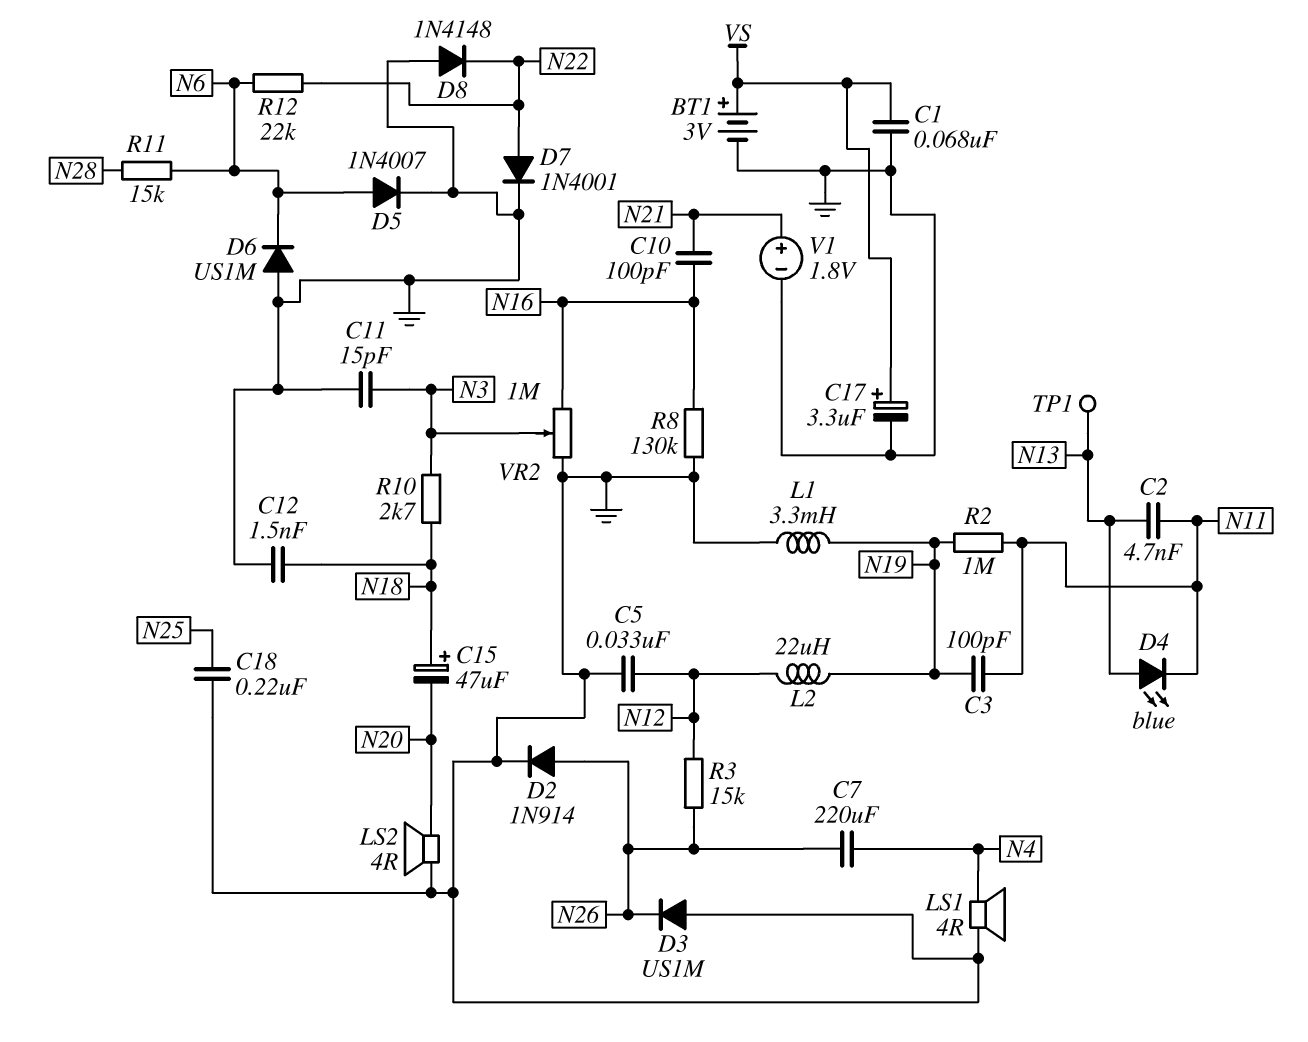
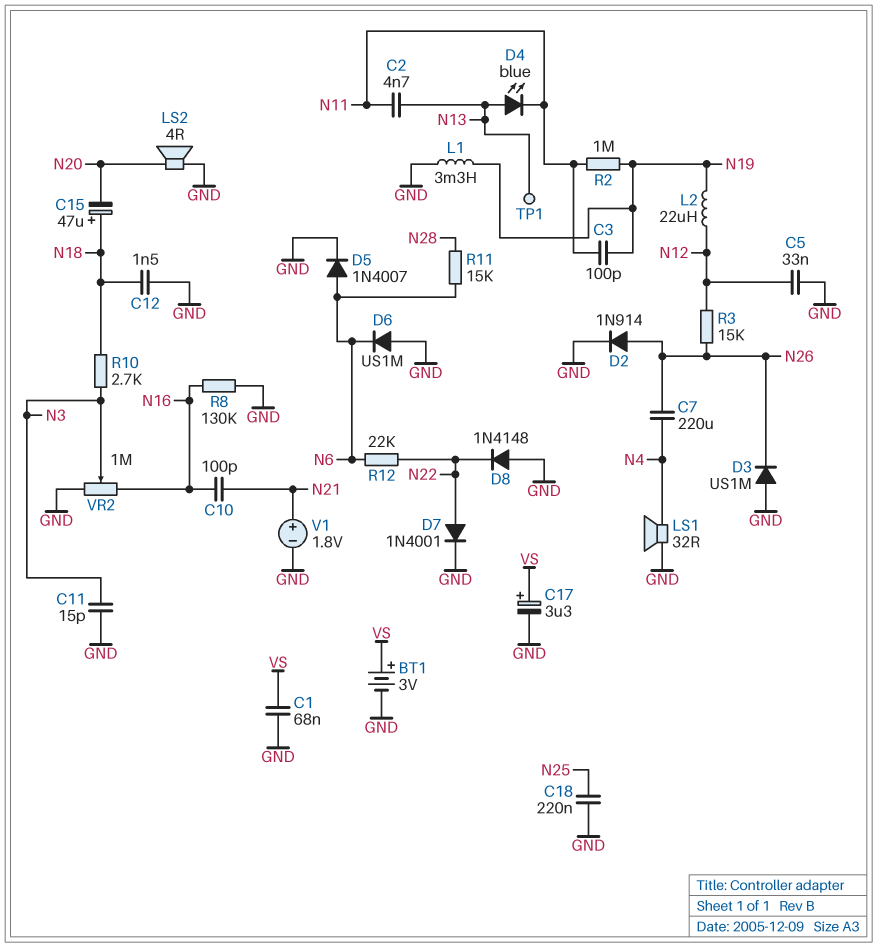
LS1: speaker 4R (GND, N4) -> speaker 32R (GND, N4)

